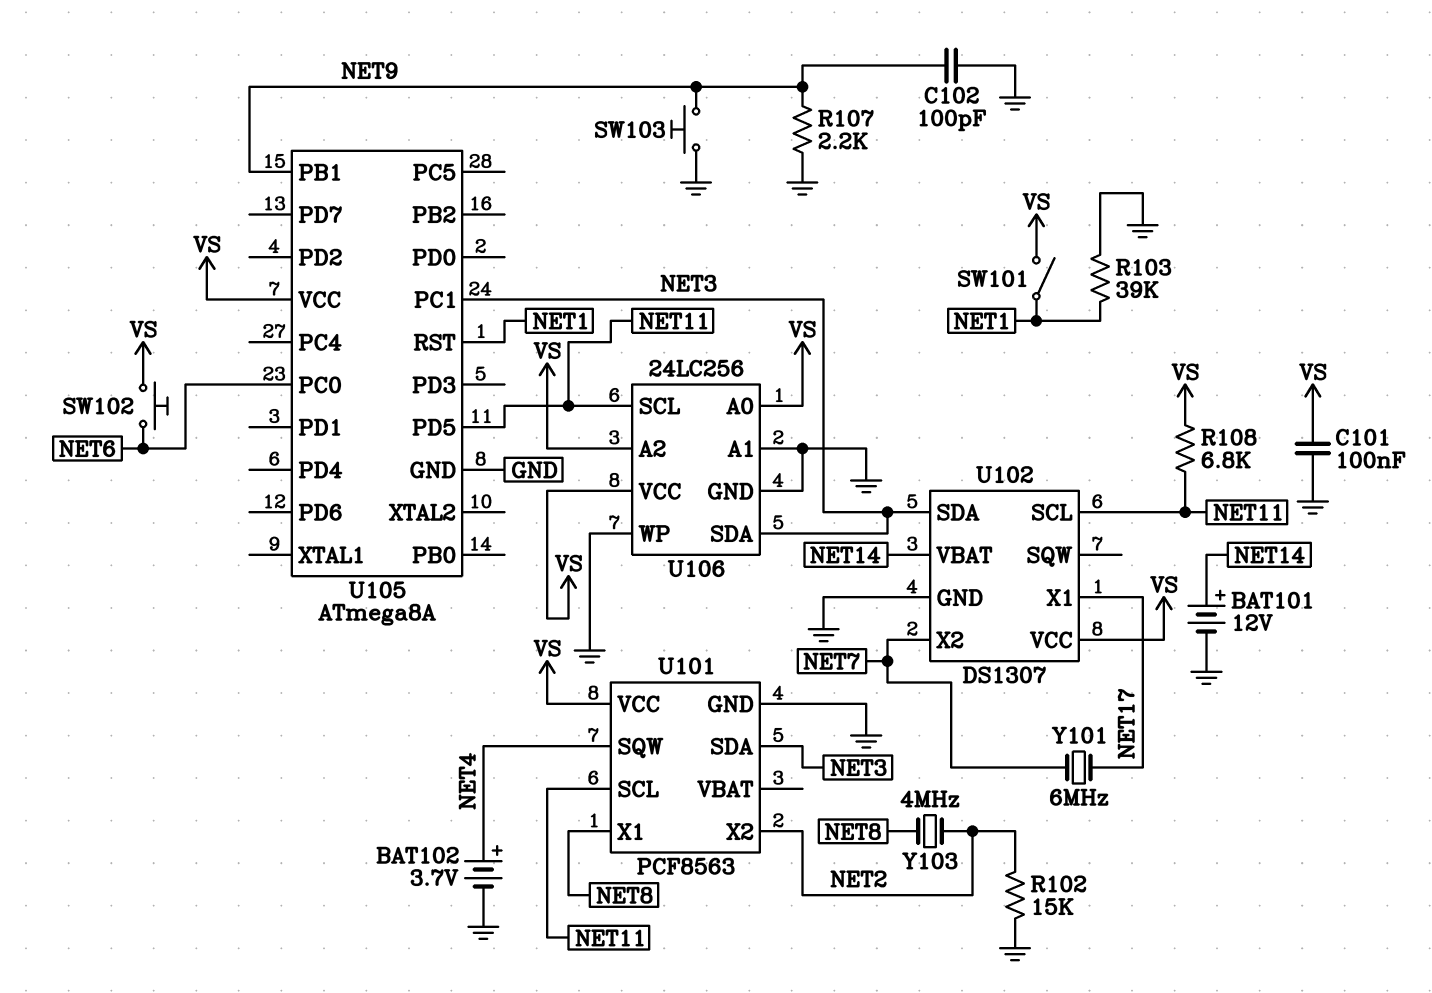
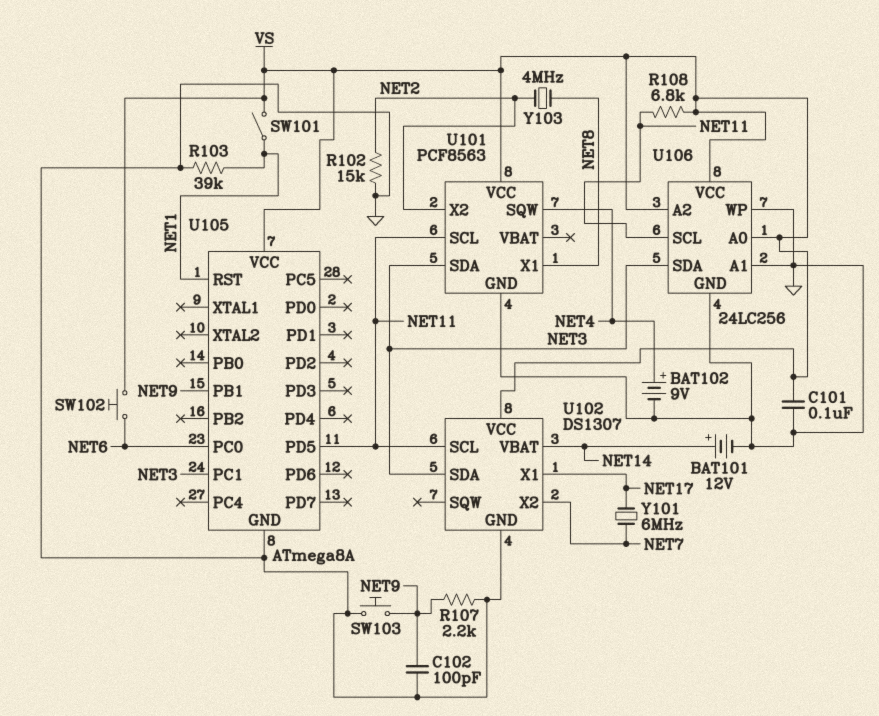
BAT102: 3.7V (plus NET4, minus GND) -> 9V (plus NET4, minus GND)

